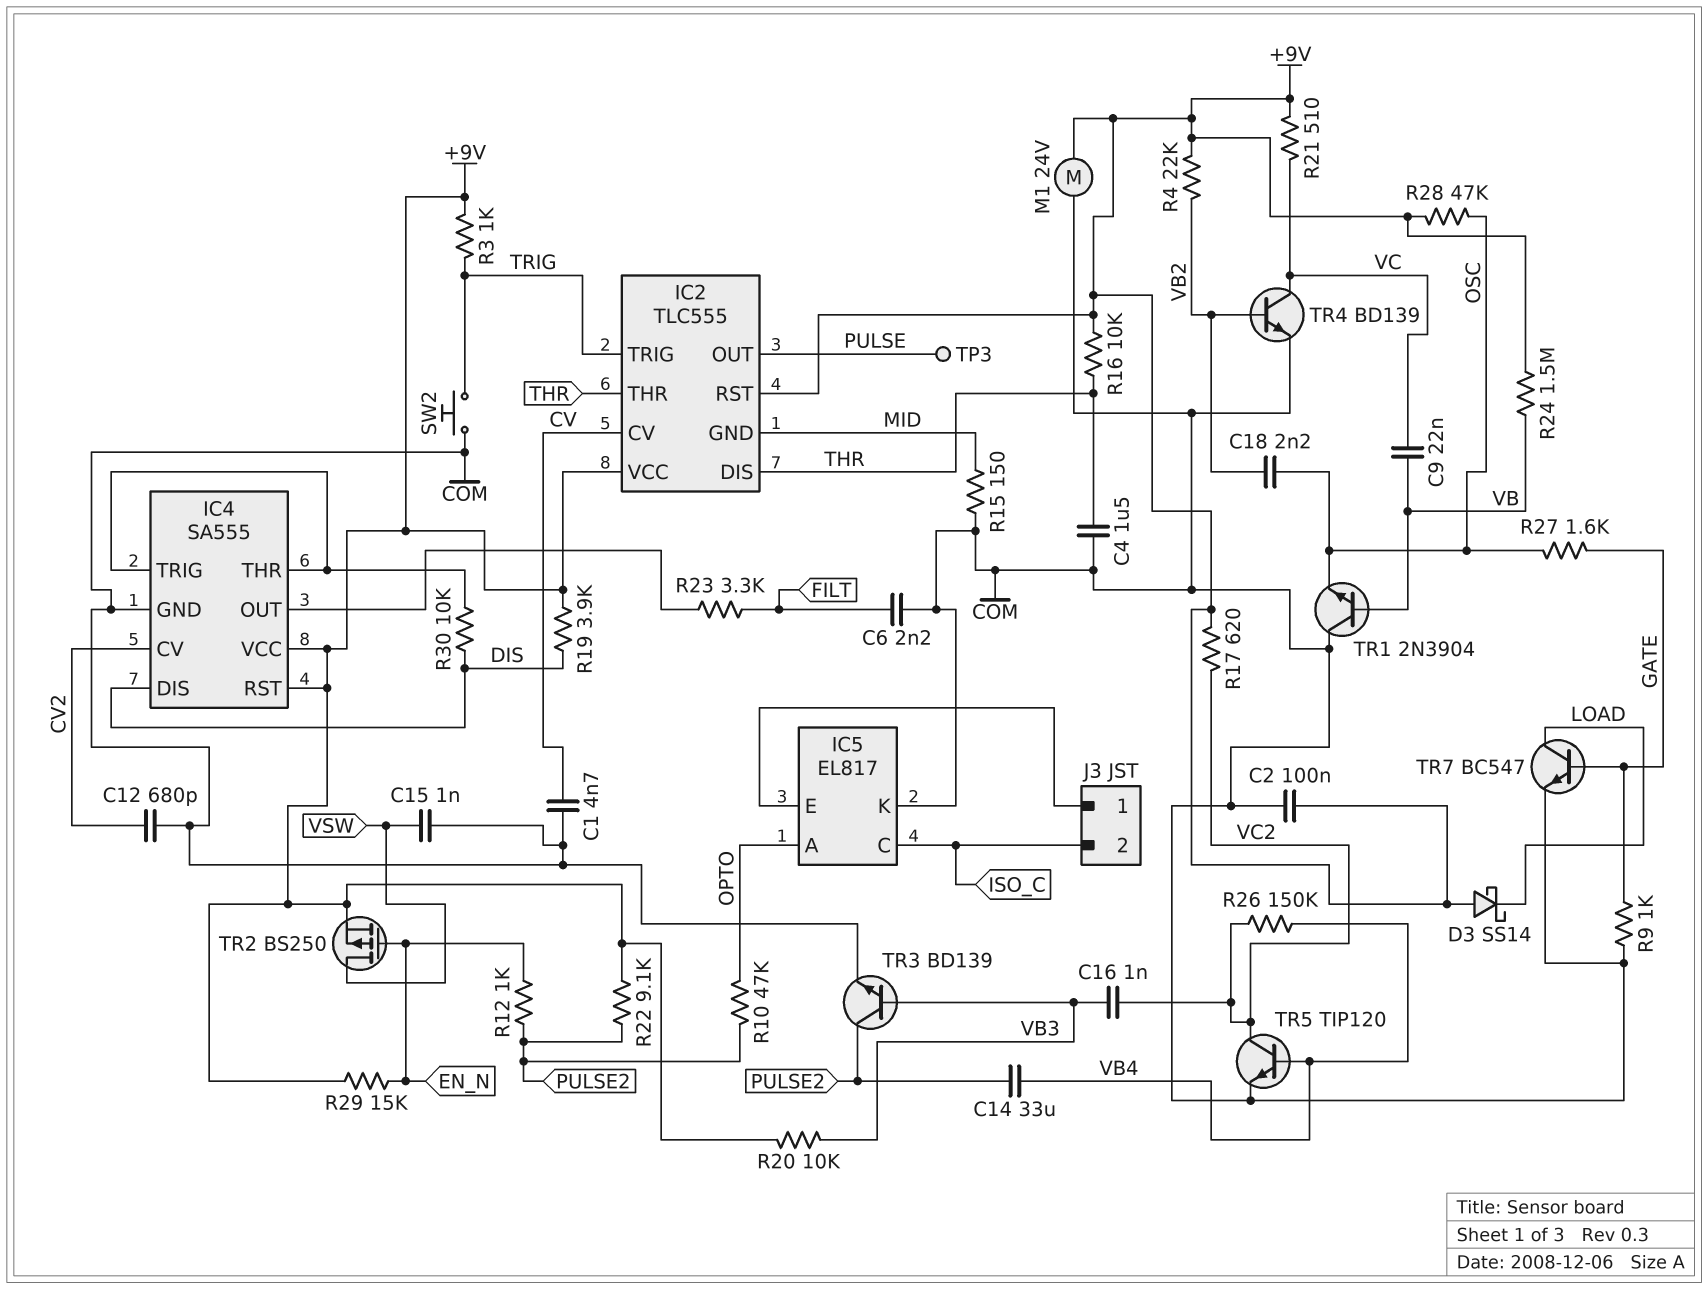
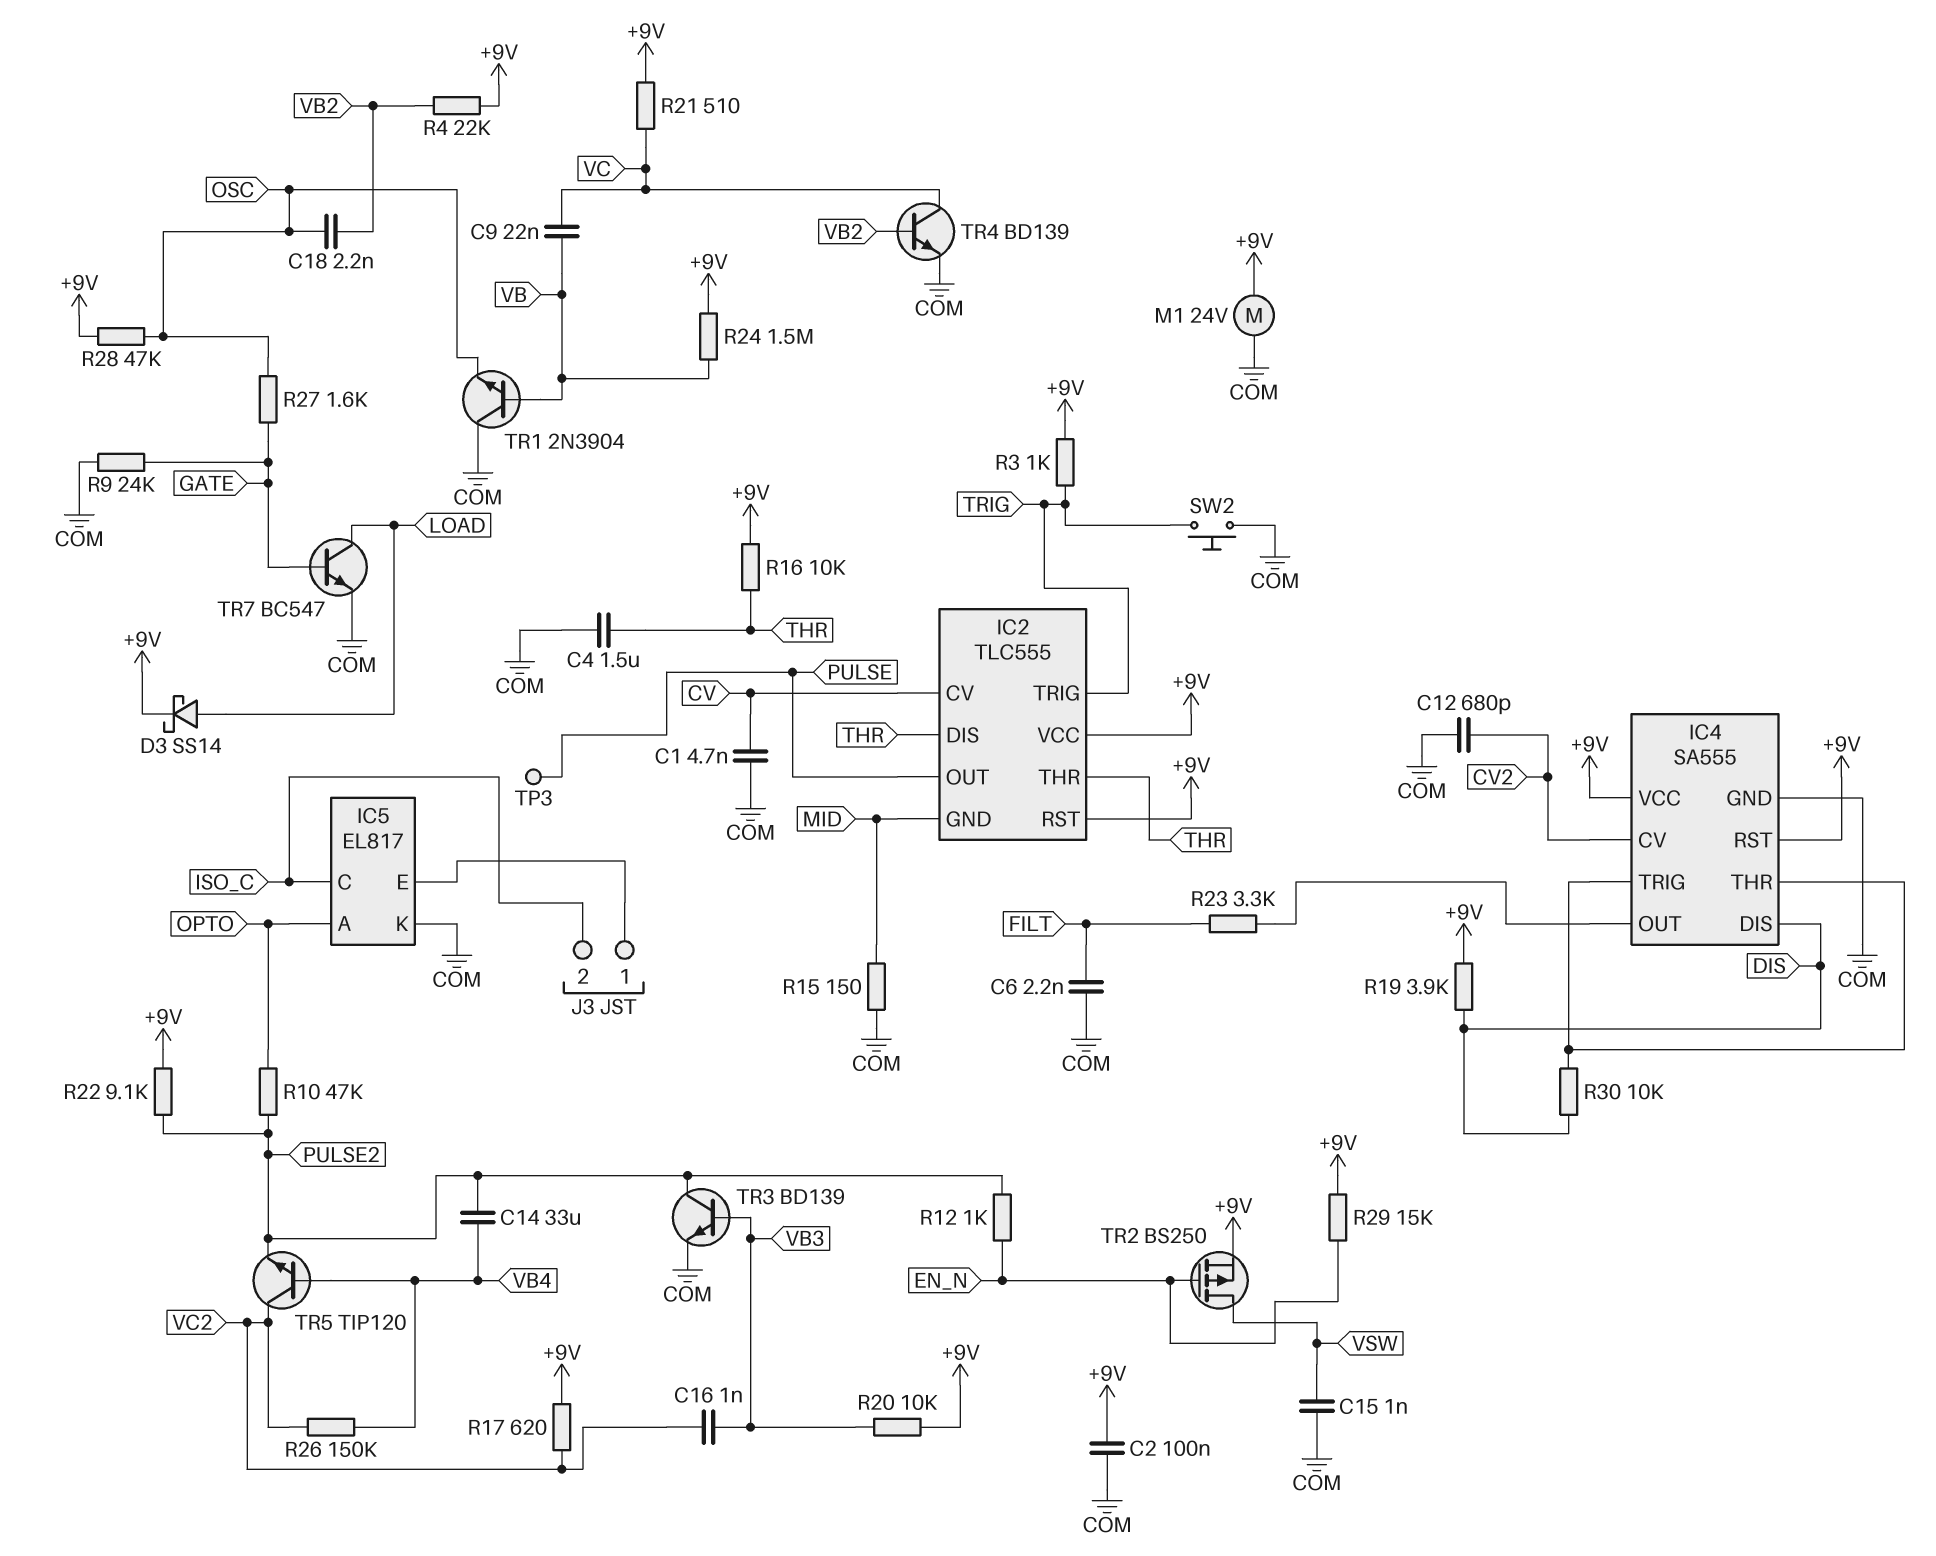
D3: schottky SS14 (A +9V, K LOAD) -> schottky SS14 (A LOAD, K +9V)
R9: 1k (COM, GATE) -> 24k (COM, GATE)
TR5: NPN TIP120 (B VB4, C VC2, E COM) -> NPN TIP120 (B VB4, C VC2, E PULSE2)

